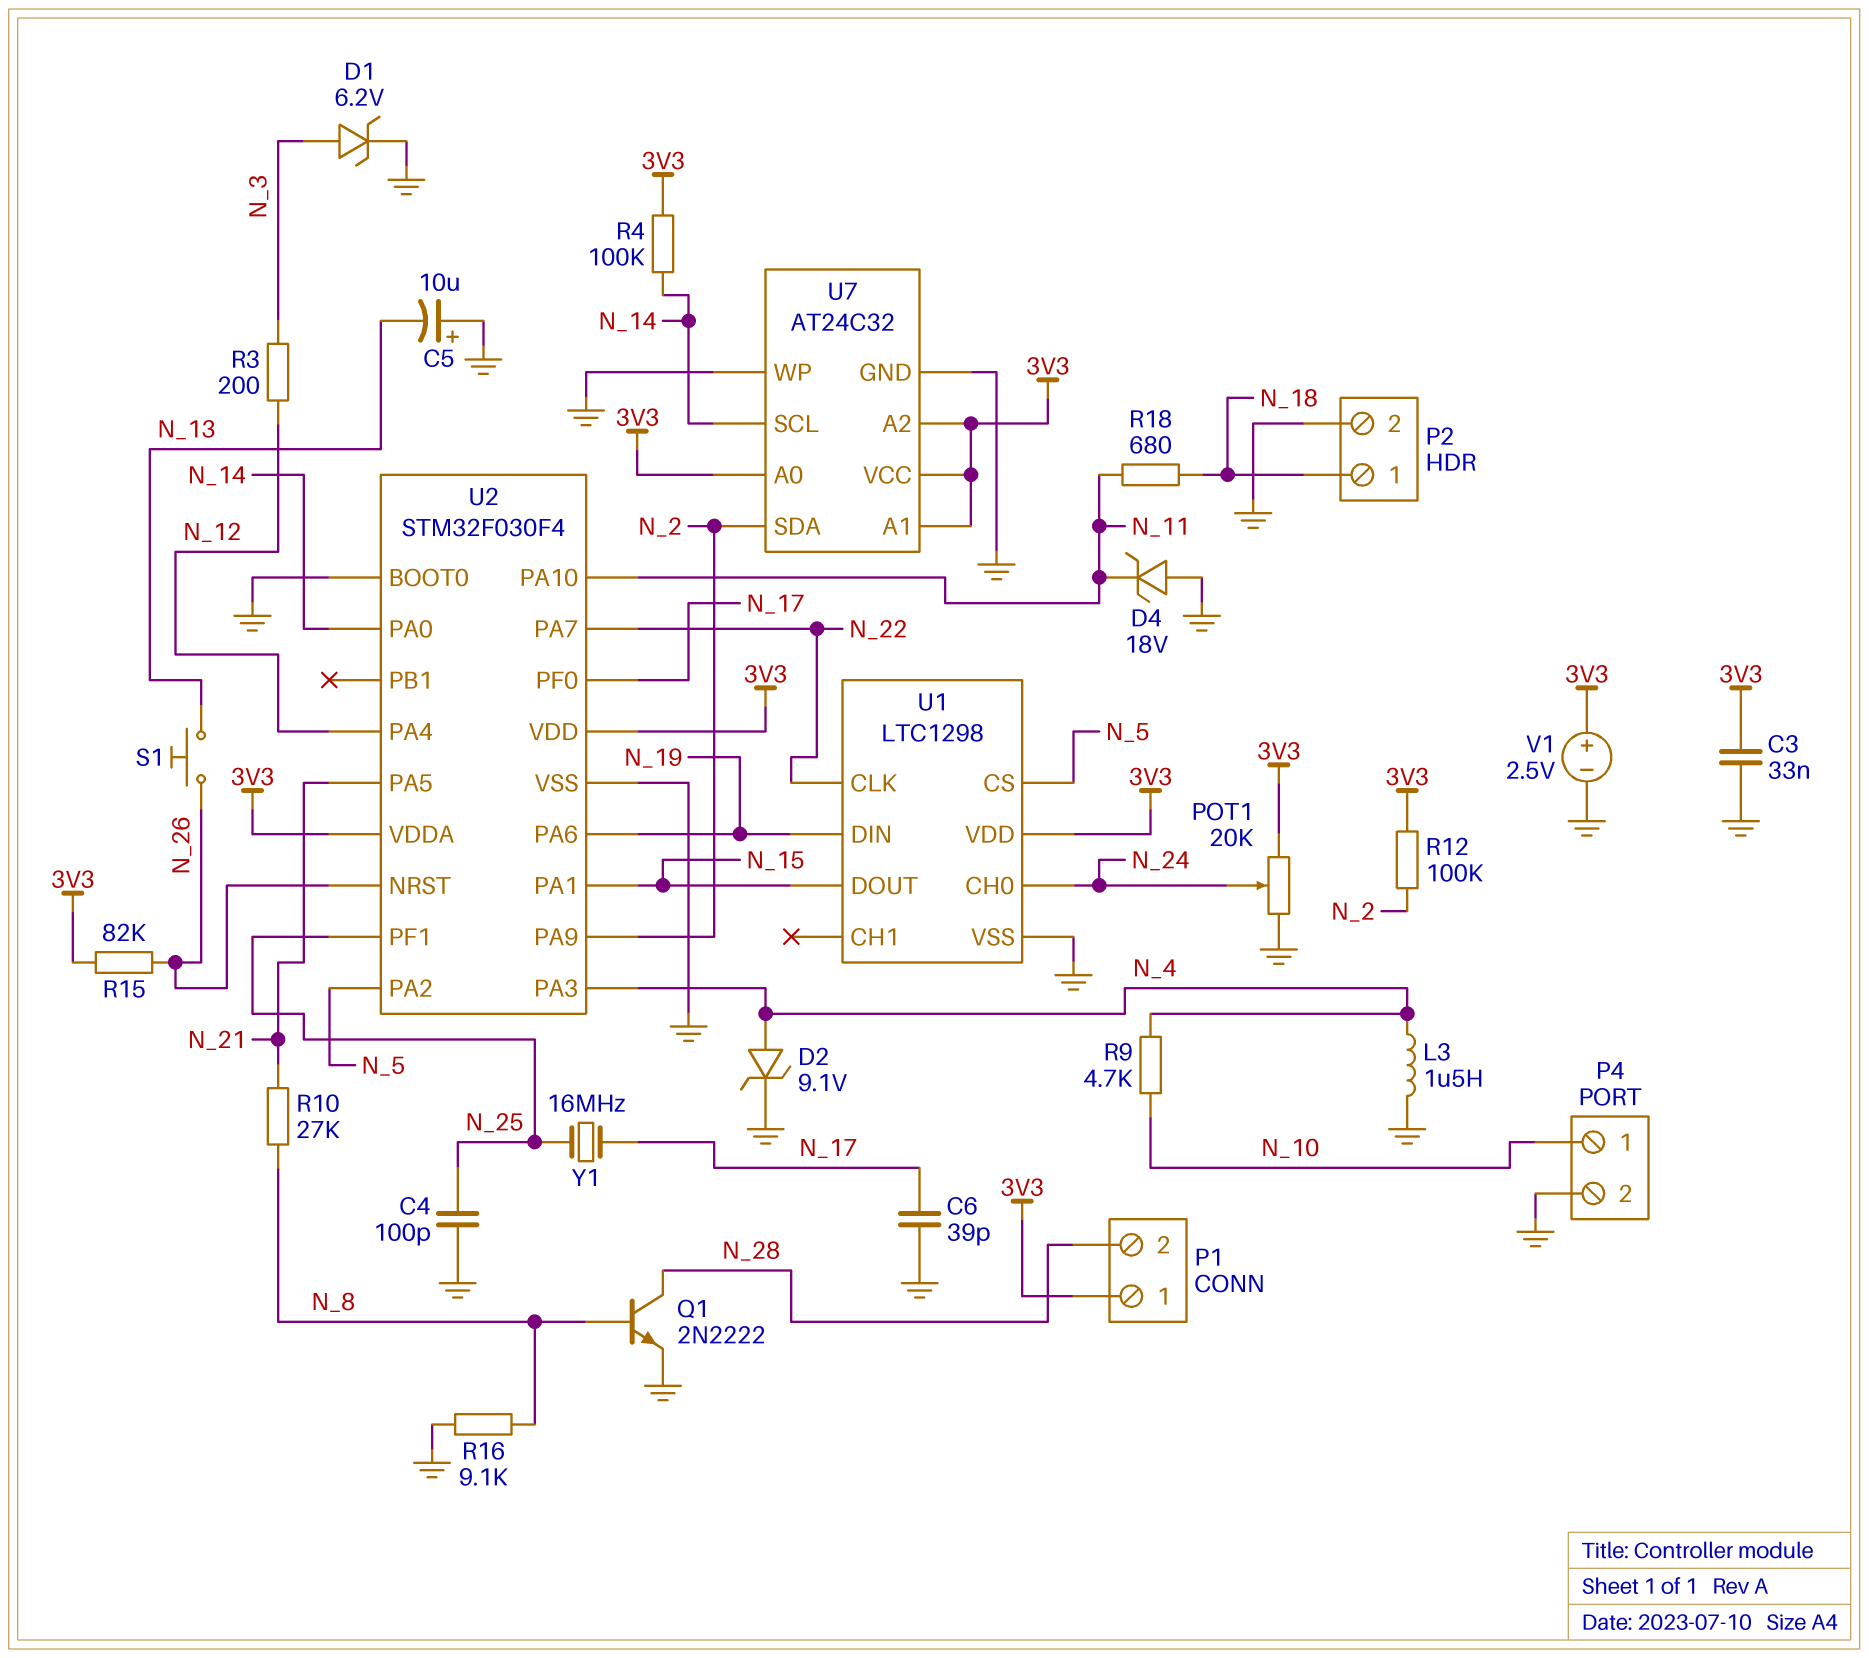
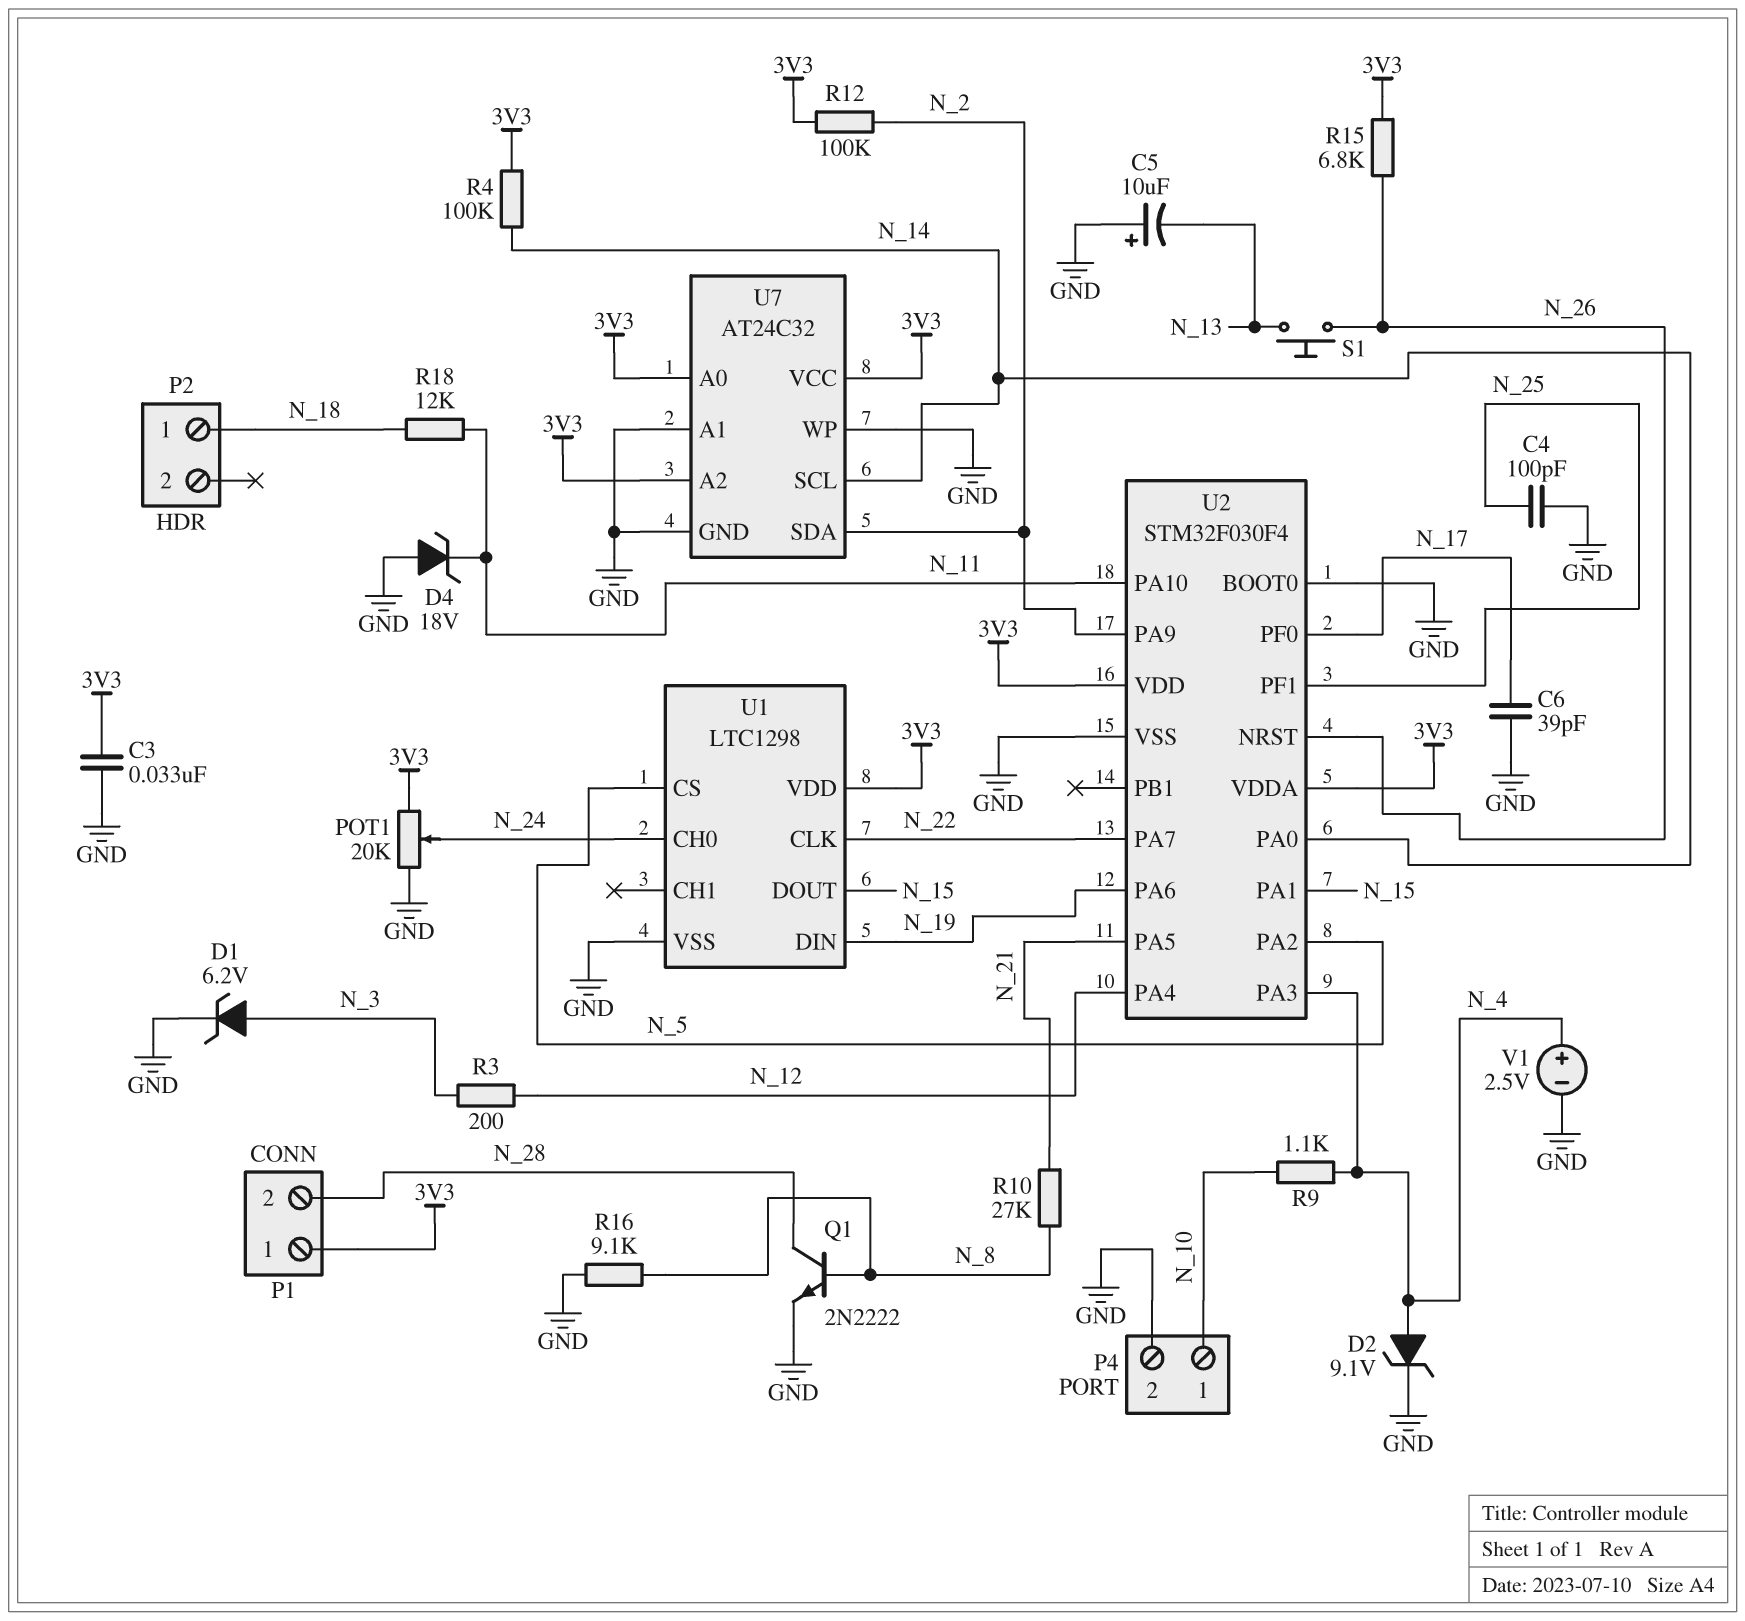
L3: 1.5uH (GND, N_4) -> none
P2 pin 2: GND -> none
R9: 4.7k (N_4, N_10) -> 1.1k (N_4, N_10)
R15: 82k (3V3, N_26) -> 6.8k (3V3, N_26)
R18: 680 (N_11, N_18) -> 12k (N_11, N_18)
U7 pin A1: 3V3 -> GND
V1: 2.5V (plus 3V3, minus GND) -> 2.5V (plus N_4, minus GND)
Y1: 16MHz (N_17, N_25) -> none

